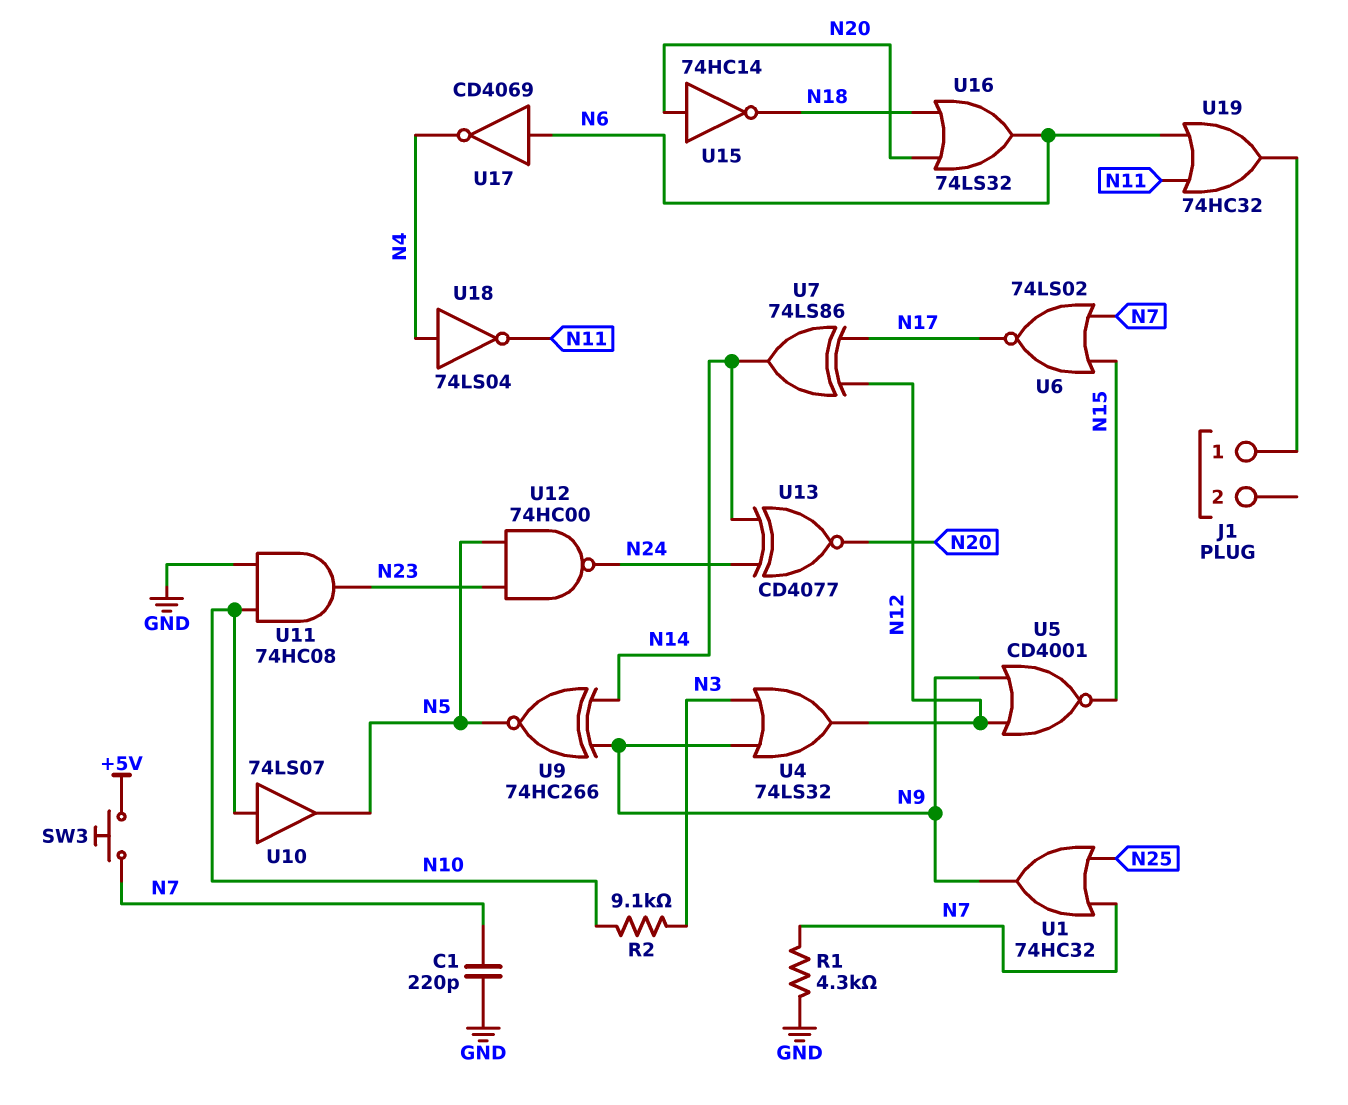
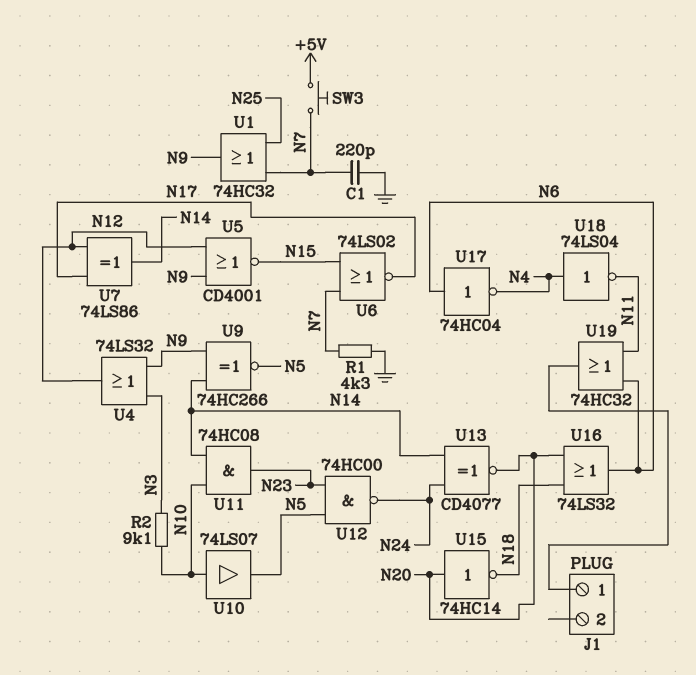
U11: AND 74HC08 (in GND, in N10, out N23) -> AND 74HC08 (in N10, in N14, out N23)
U17: NOT CD4069 (in N6, out N4) -> NOT 74HC04 (in N6, out N4)

